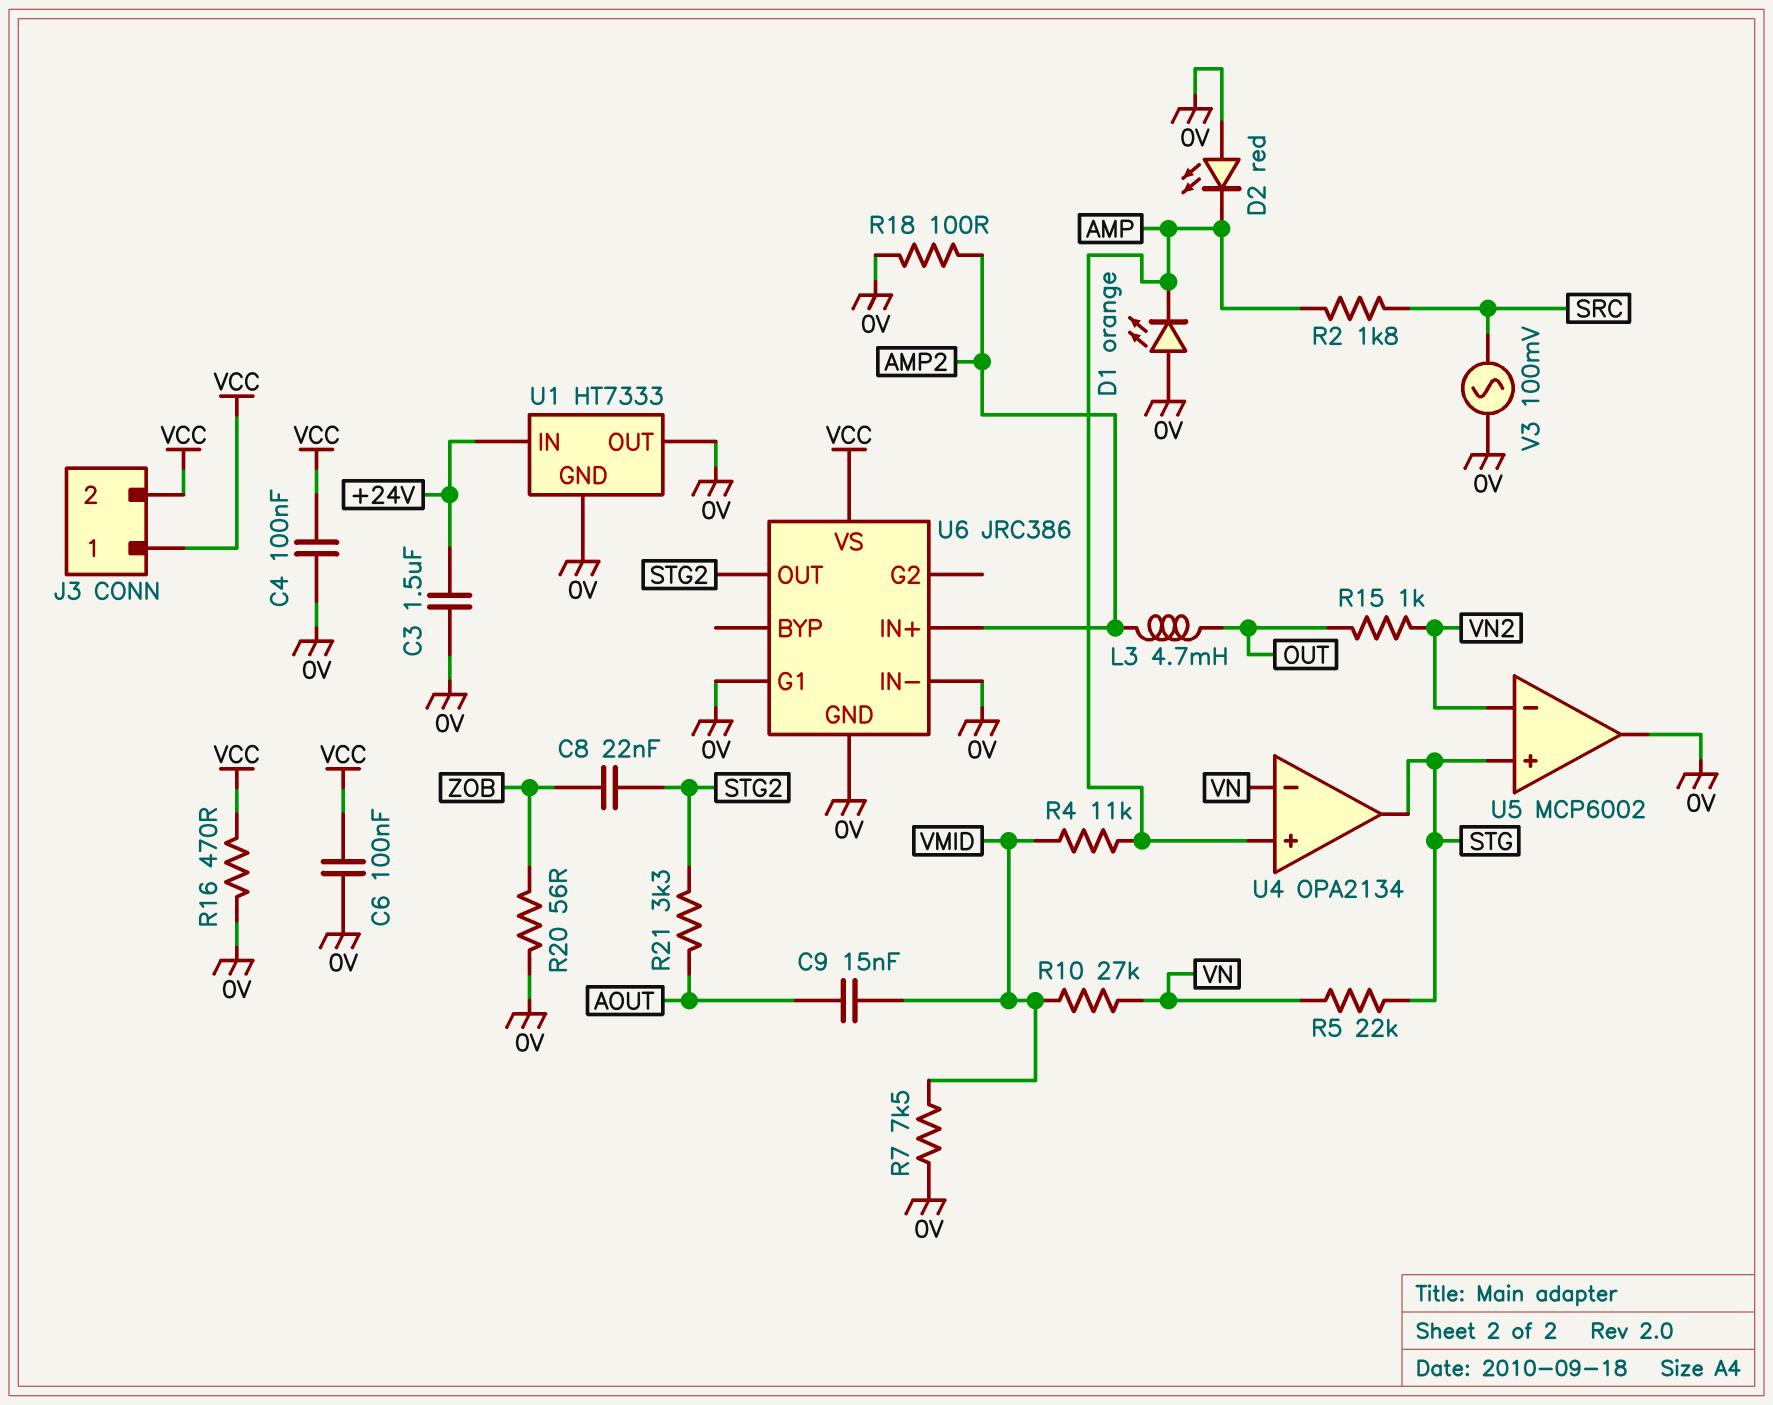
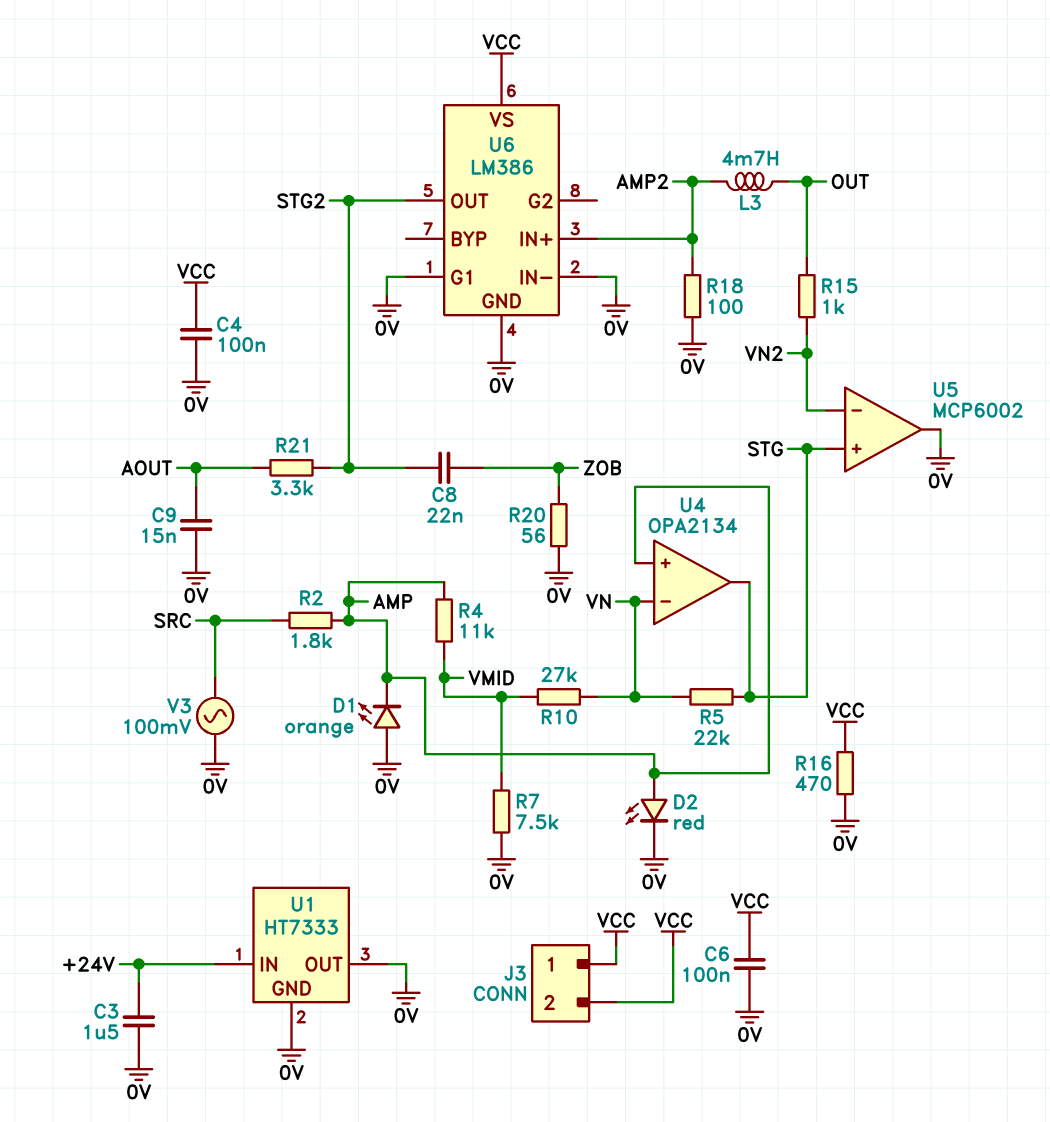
C9: 15nF (AOUT, VMID) -> 15nF (0V, AOUT)
D2: LED red (A 0V, K AMP) -> LED red (A AMP, K 0V)
U6: JRC386 -> LM386

